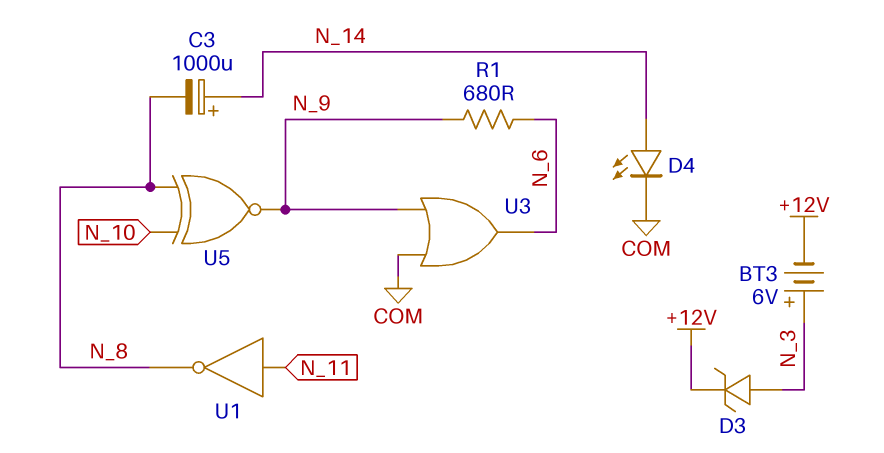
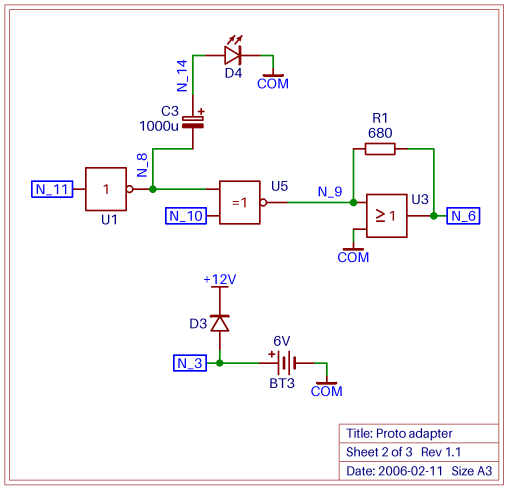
BT3: 6V (plus N_3, minus +12V) -> 6V (plus N_3, minus COM)
D3: zener (A N_3, K +12V) -> diode (A N_3, K +12V)

